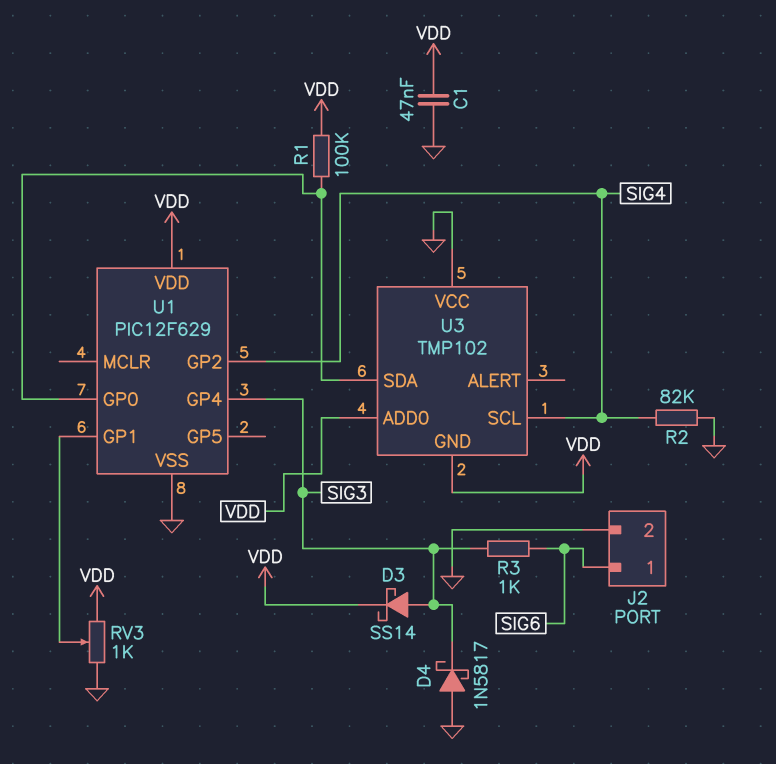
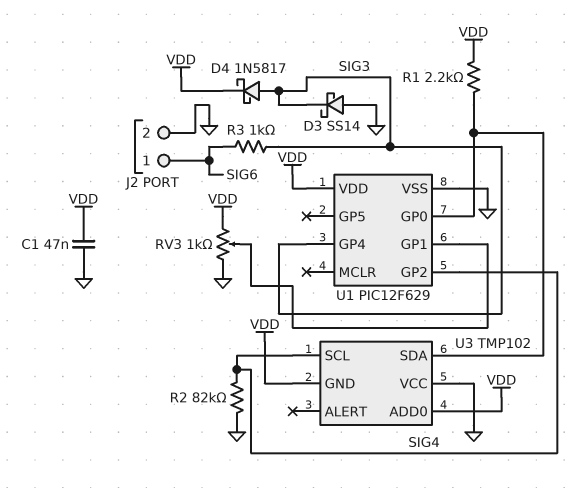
D3: schottky SS14 (A SIG3, K VDD) -> schottky SS14 (A GND, K SIG3)
D4: schottky 1N5817 (A GND, K SIG3) -> schottky 1N5817 (A SIG3, K VDD)
R1: 100k (U1/GP0, VDD) -> 2.2k (U1/GP0, VDD)

